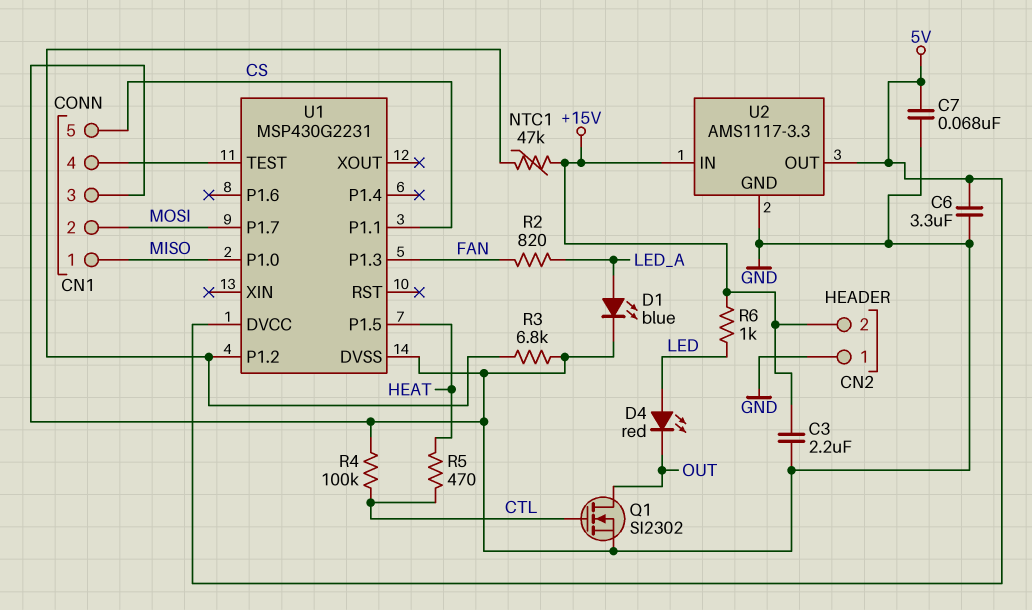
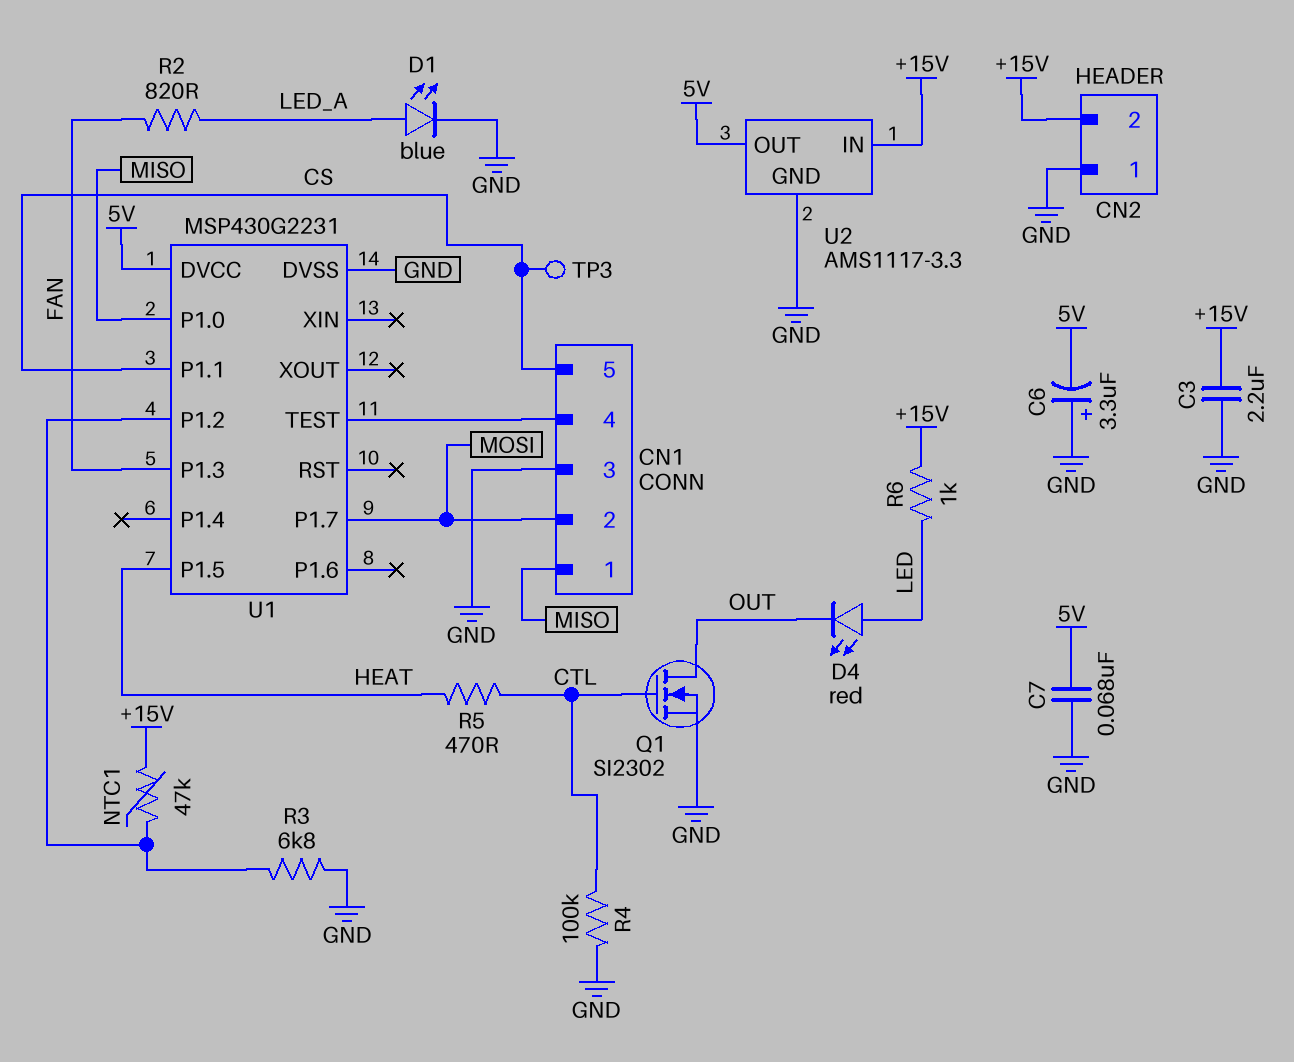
C6: 3.3uF (5V, GND) -> 3.3uF (plus GND, minus 5V)
TP3: none -> test point (CS)

